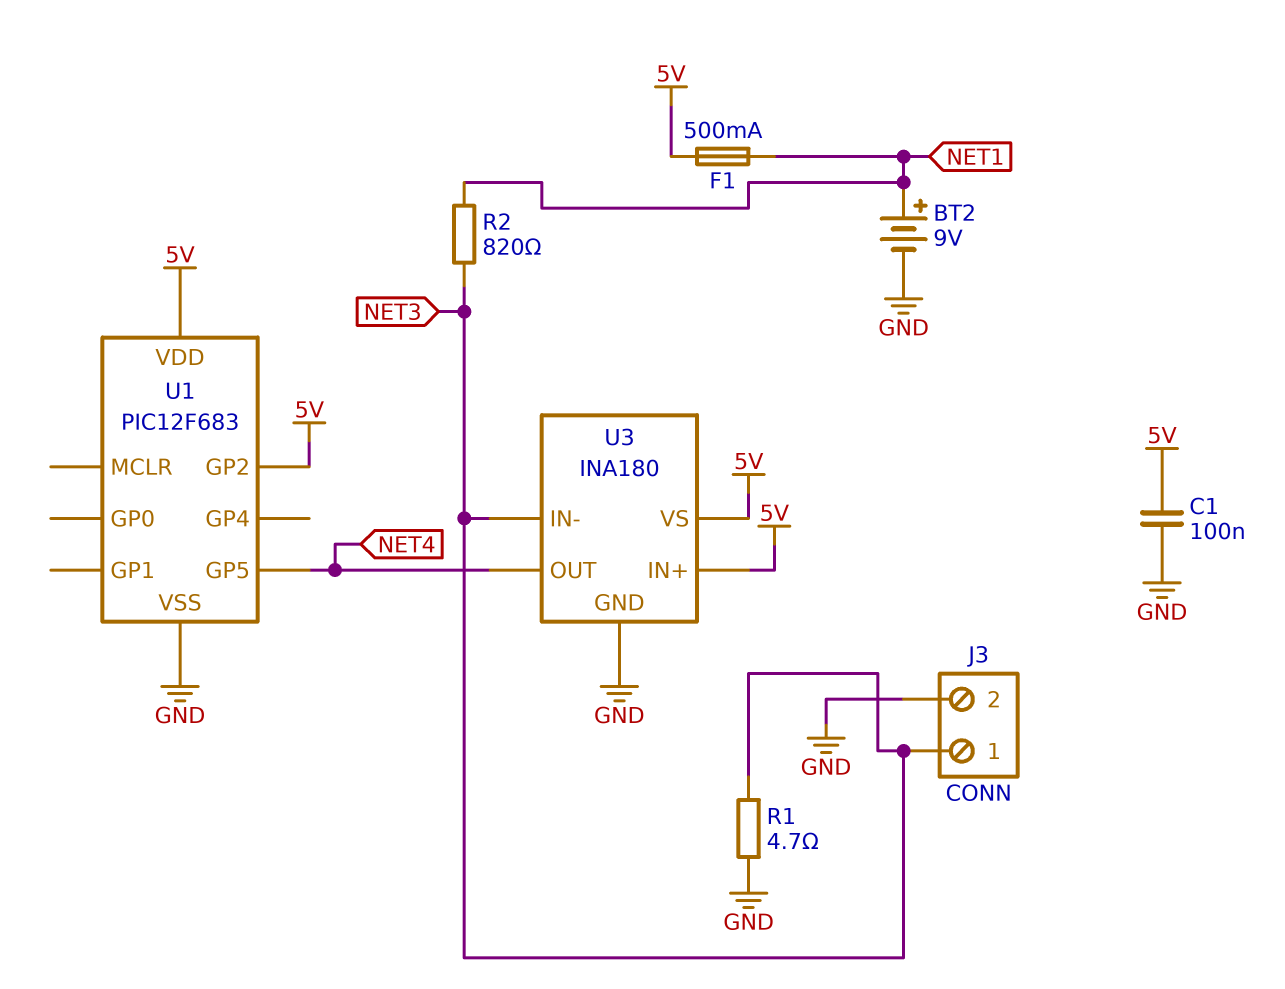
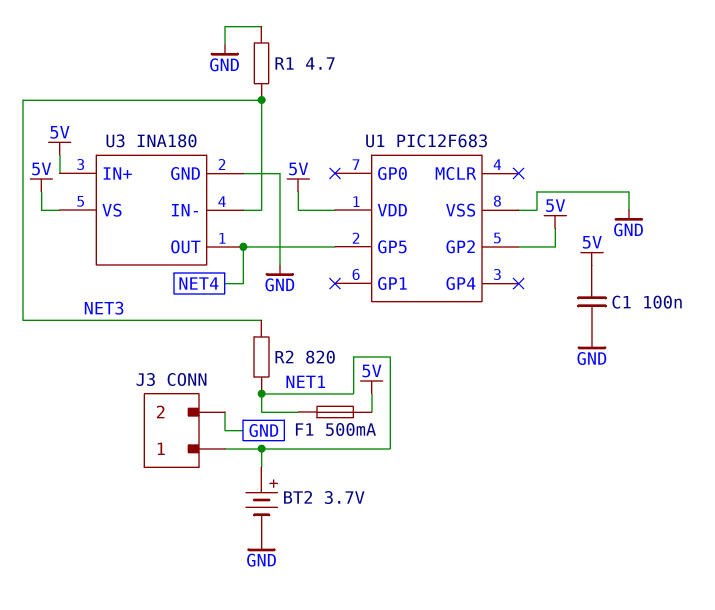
BT2: 9V (plus NET1, minus GND) -> 3.7V (plus NET1, minus GND)
J3 pin 1: NET3 -> NET1

